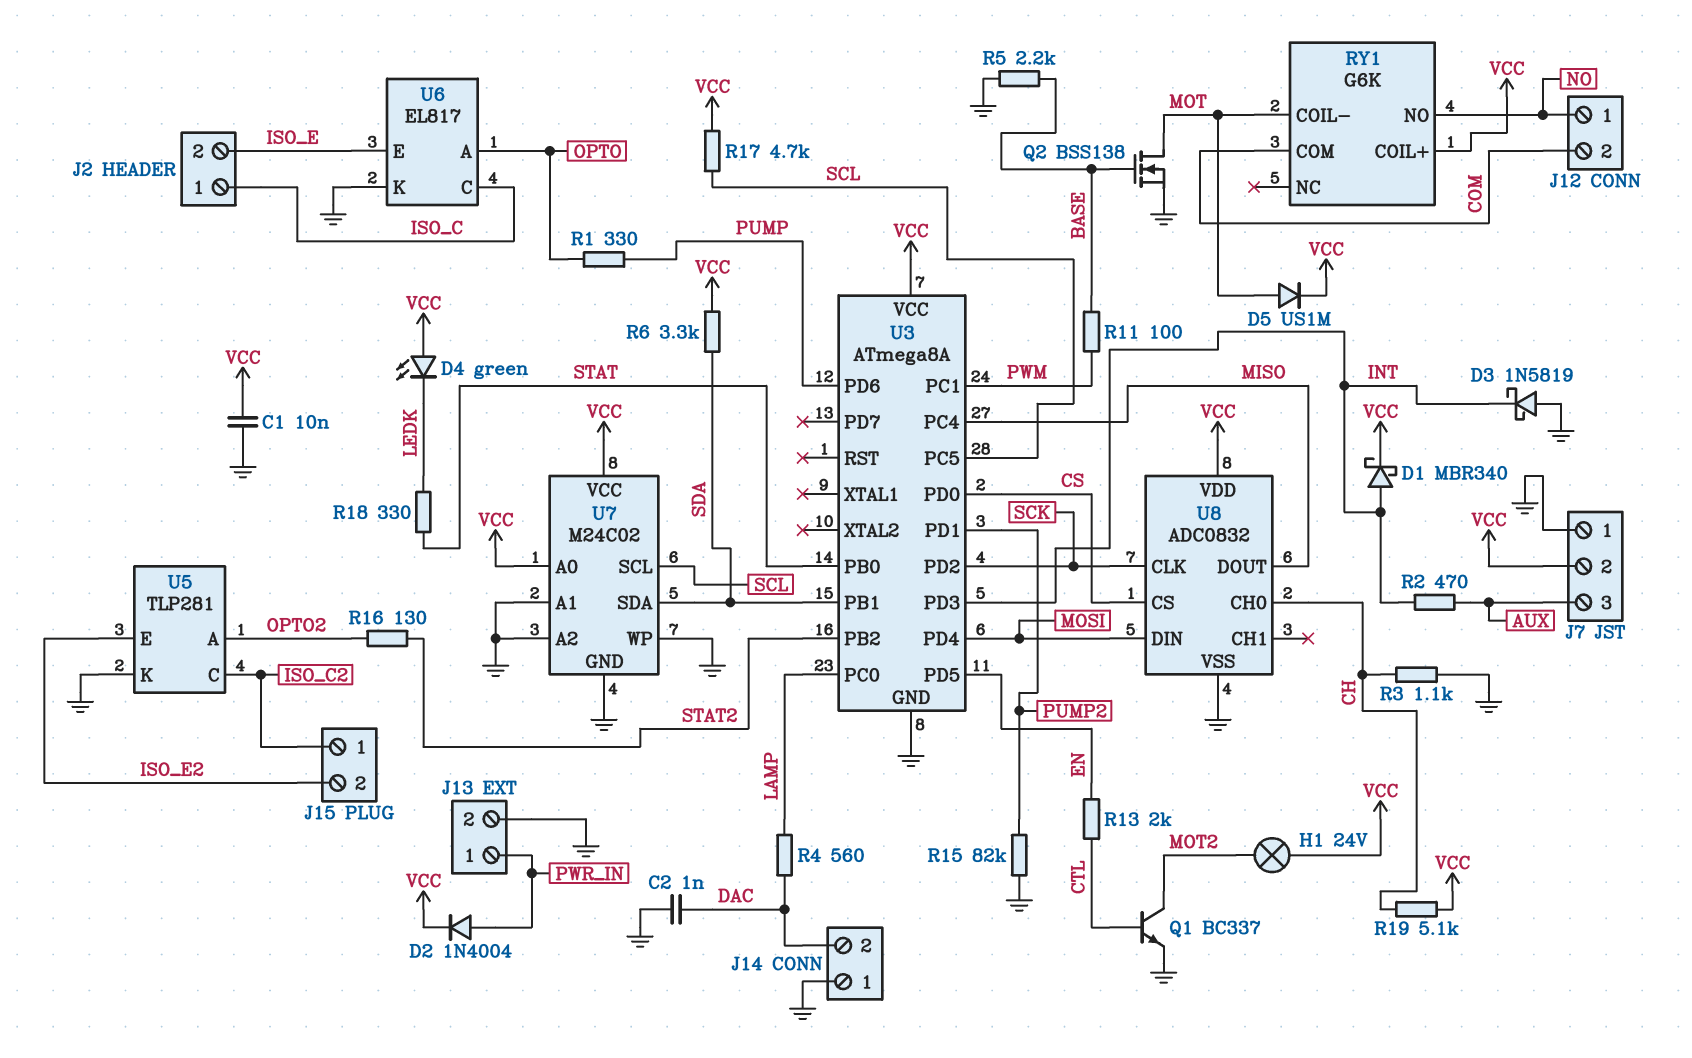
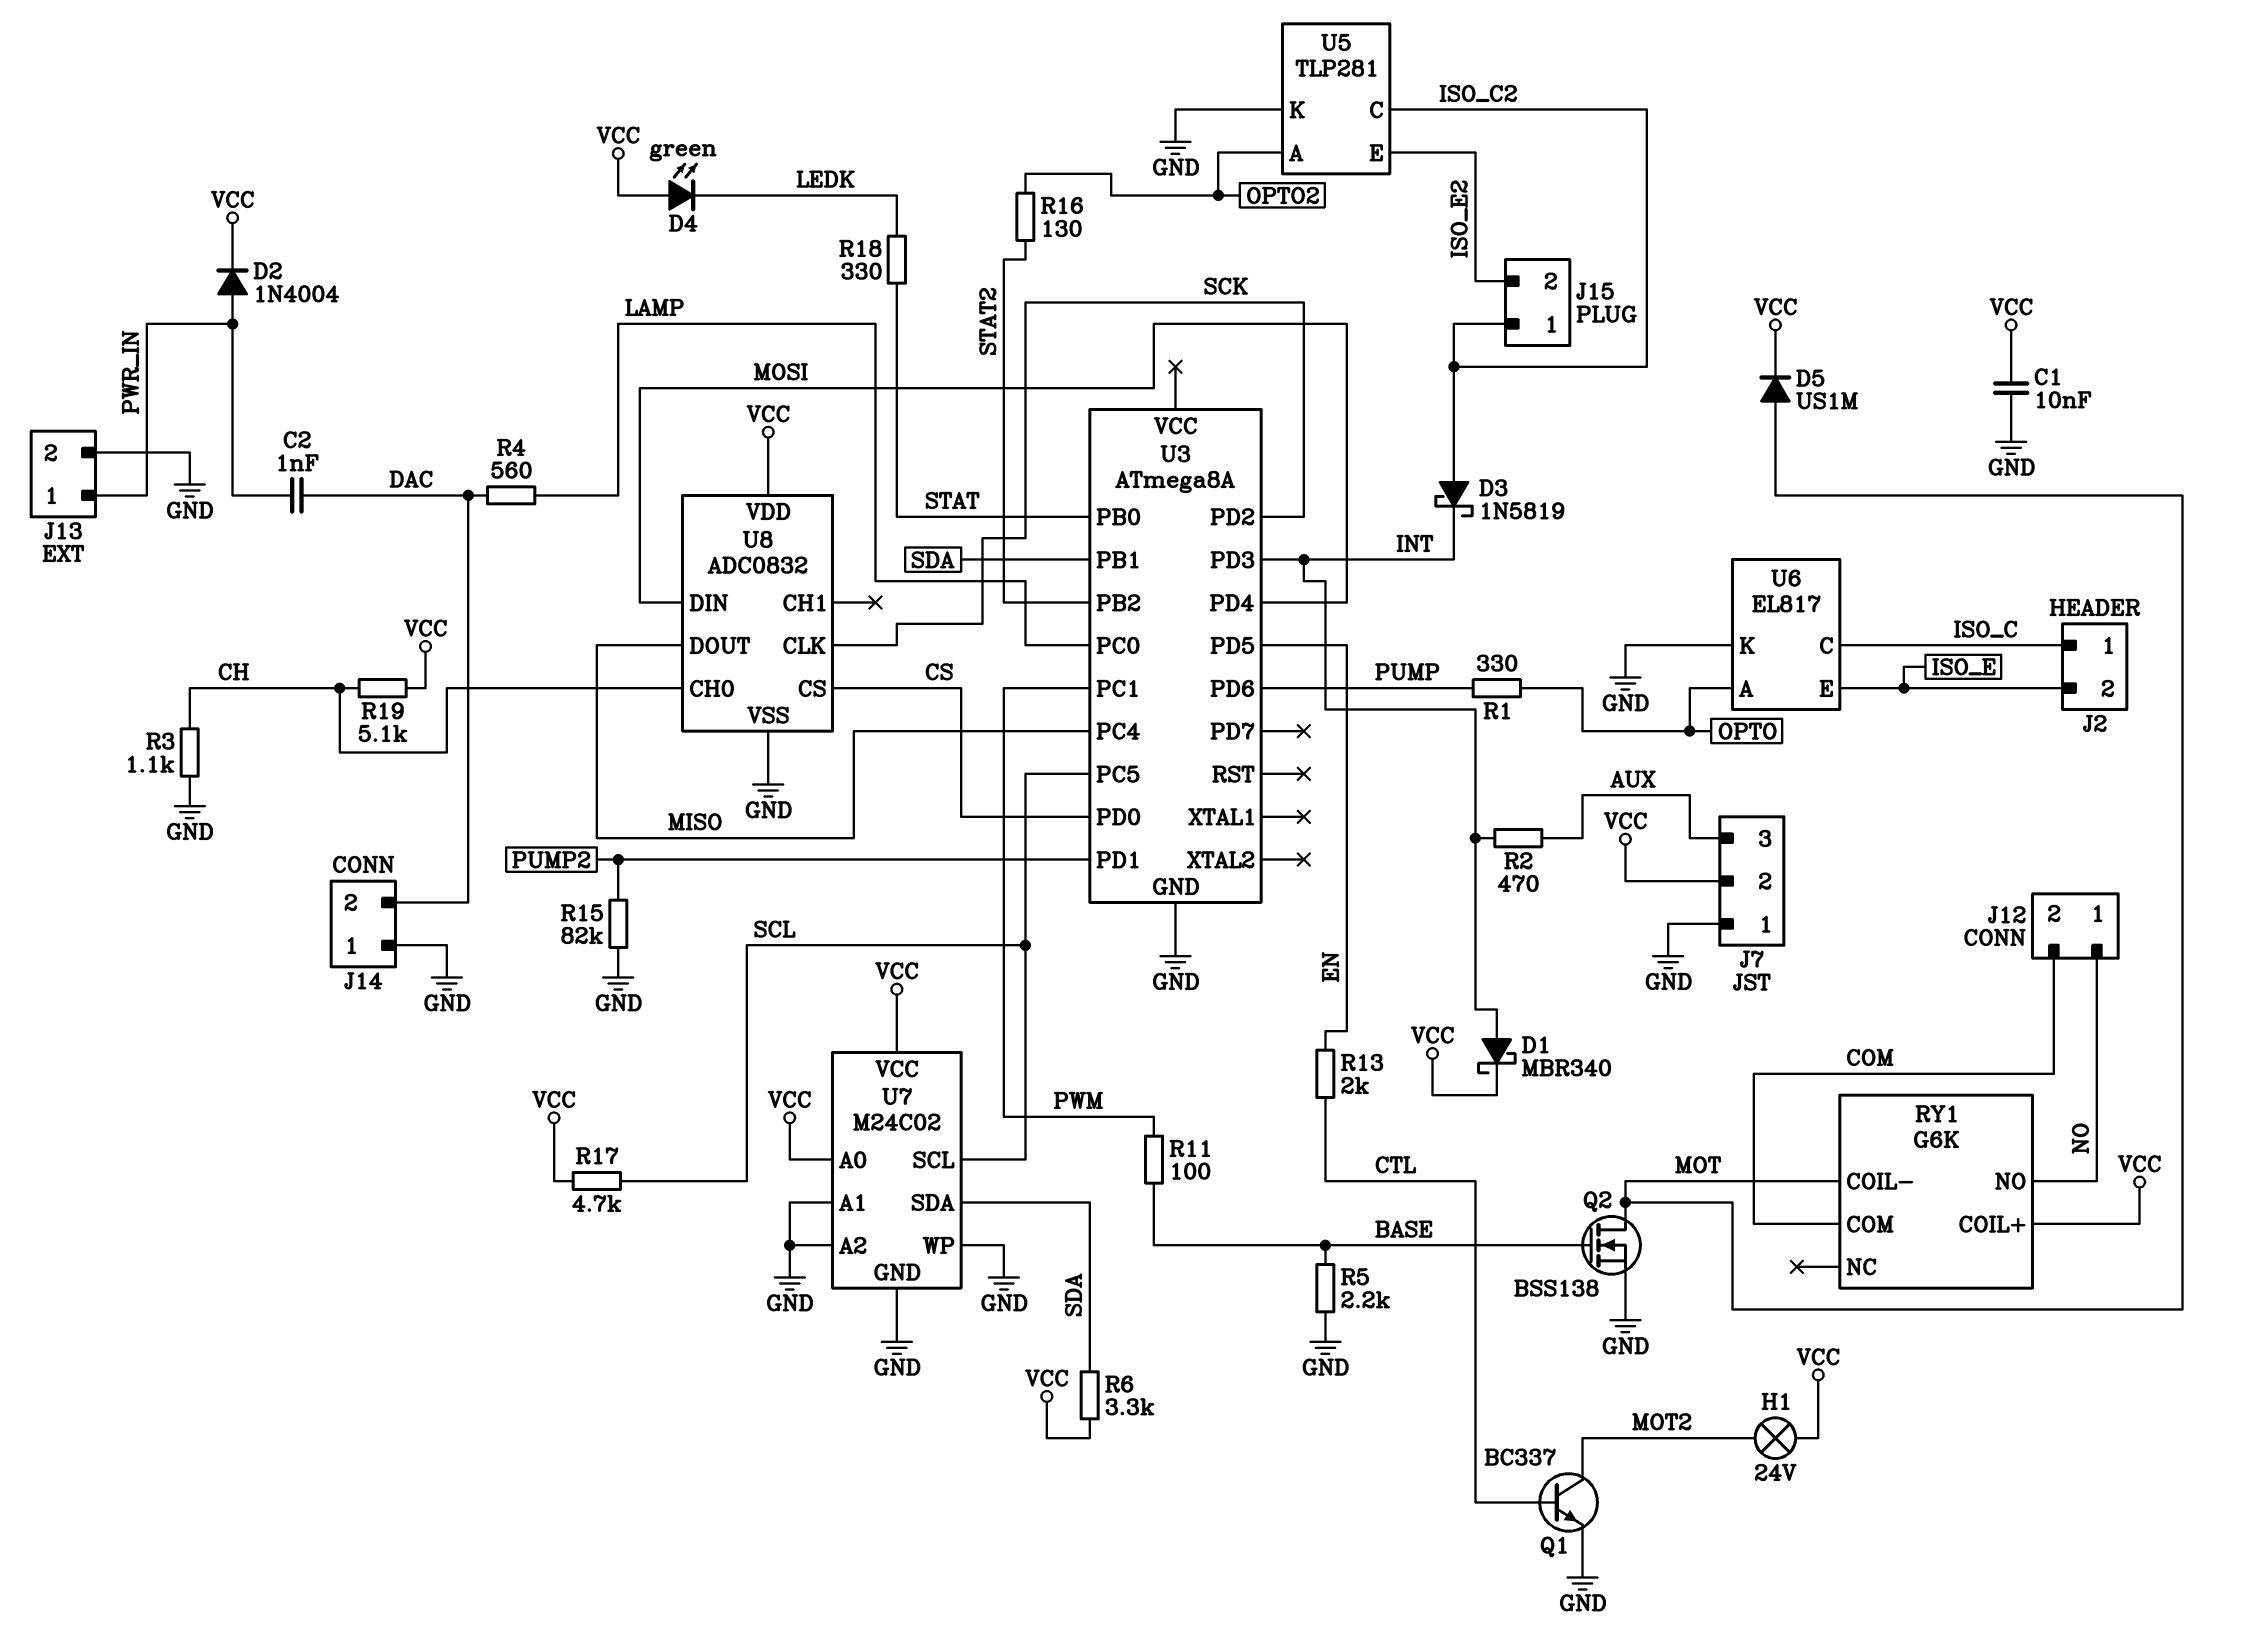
C2: 1nF (DAC, GND) -> 1nF (DAC, PWR_IN)
D3: schottky 1N5819 (A GND, K INT) -> schottky 1N5819 (A ISO_C2, K INT)
U3 pin VCC: VCC -> none

